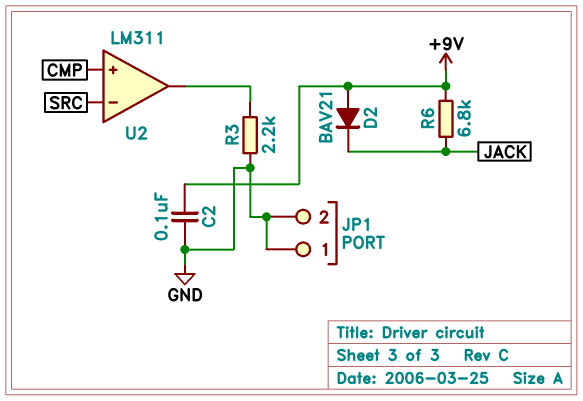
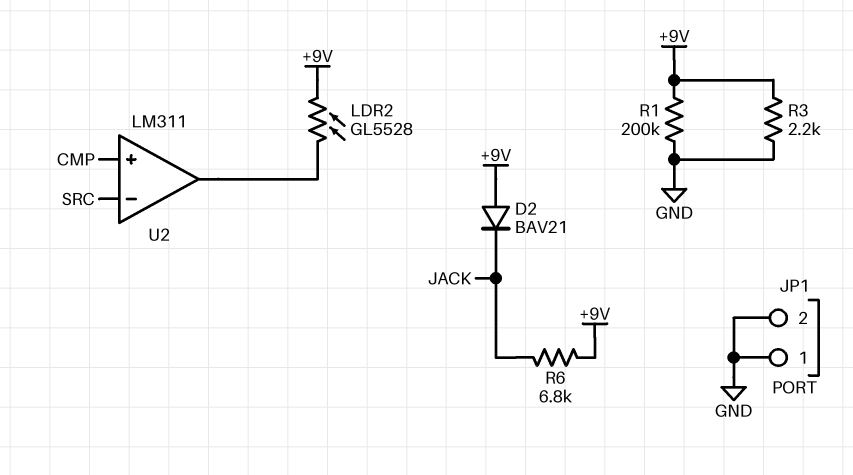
C2: 100nF (+9V, GND) -> none
LDR2: none -> GL5528 (+9V, U2/out)
R1: none -> 200k (+9V, GND)
R3: 2.2k (GND, U2/out) -> 2.2k (+9V, GND)

